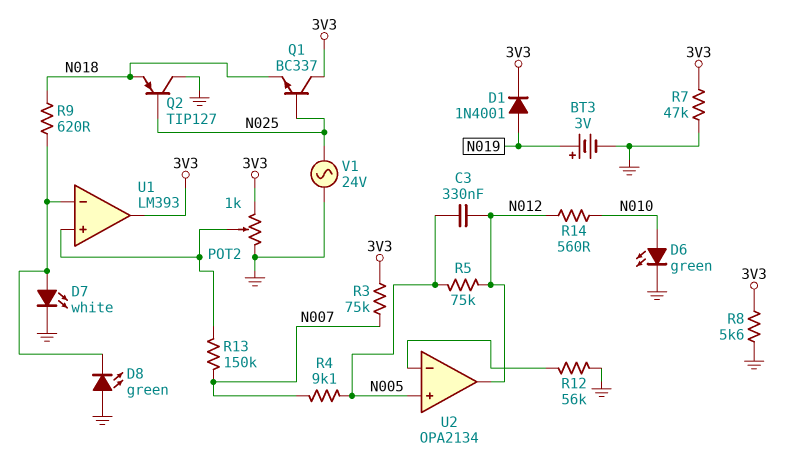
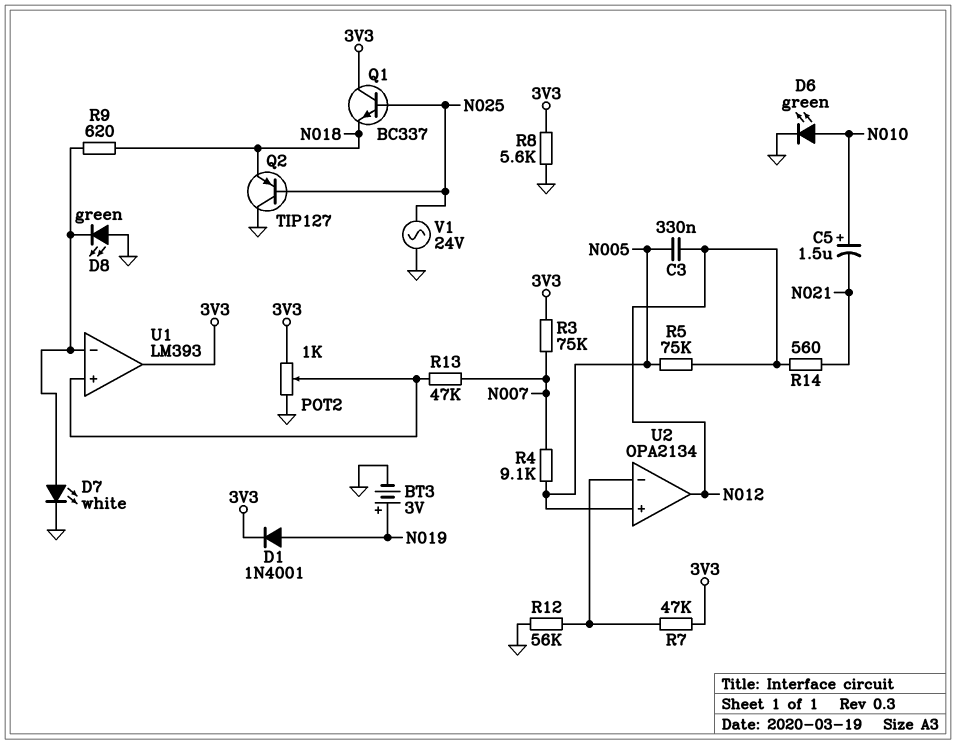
C5: none -> 1.5uF (plus N010, minus N021)
R7: 47k (3V3, GND) -> 47k (3V3, U2/in-)
R13: 150k (N007, U1/in+) -> 47k (N007, U1/in+)
R14: 560 (N010, N012) -> 560 (N012, N021)

